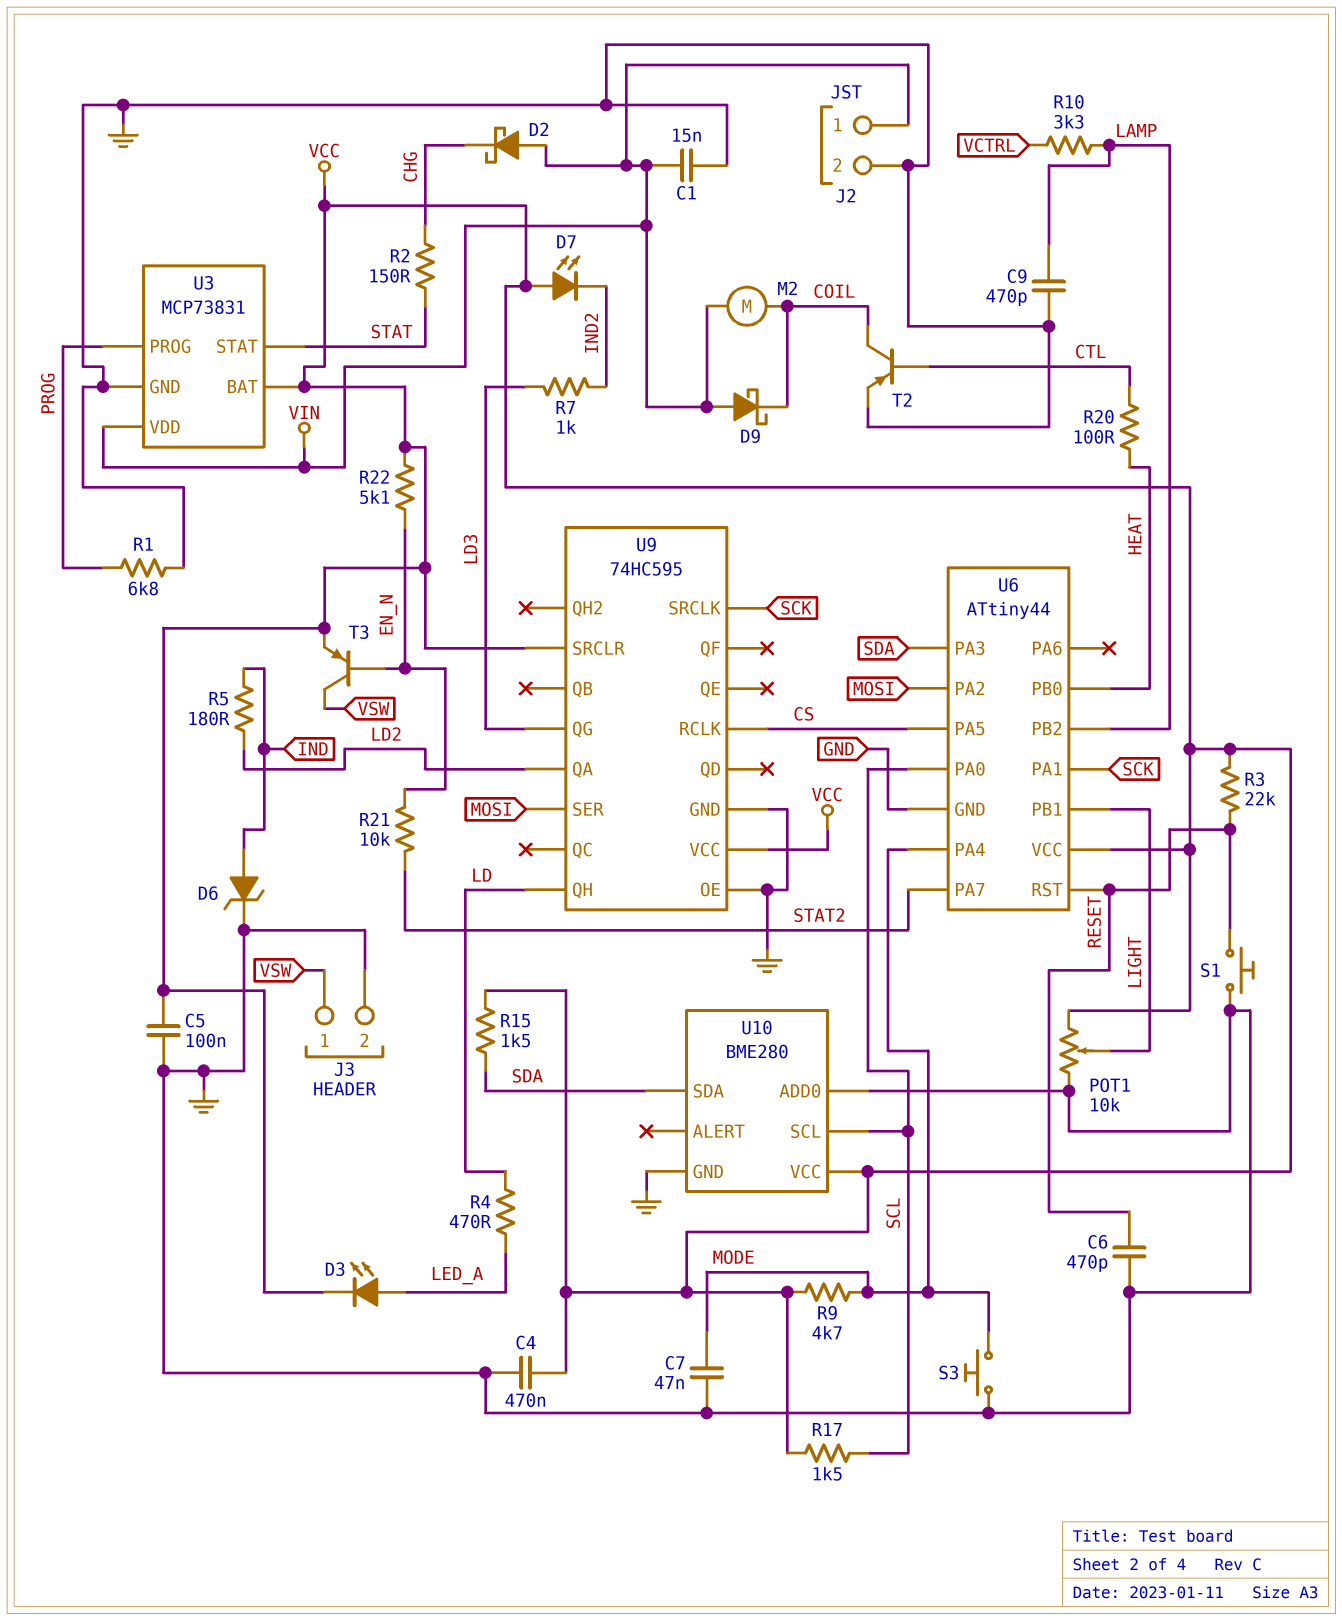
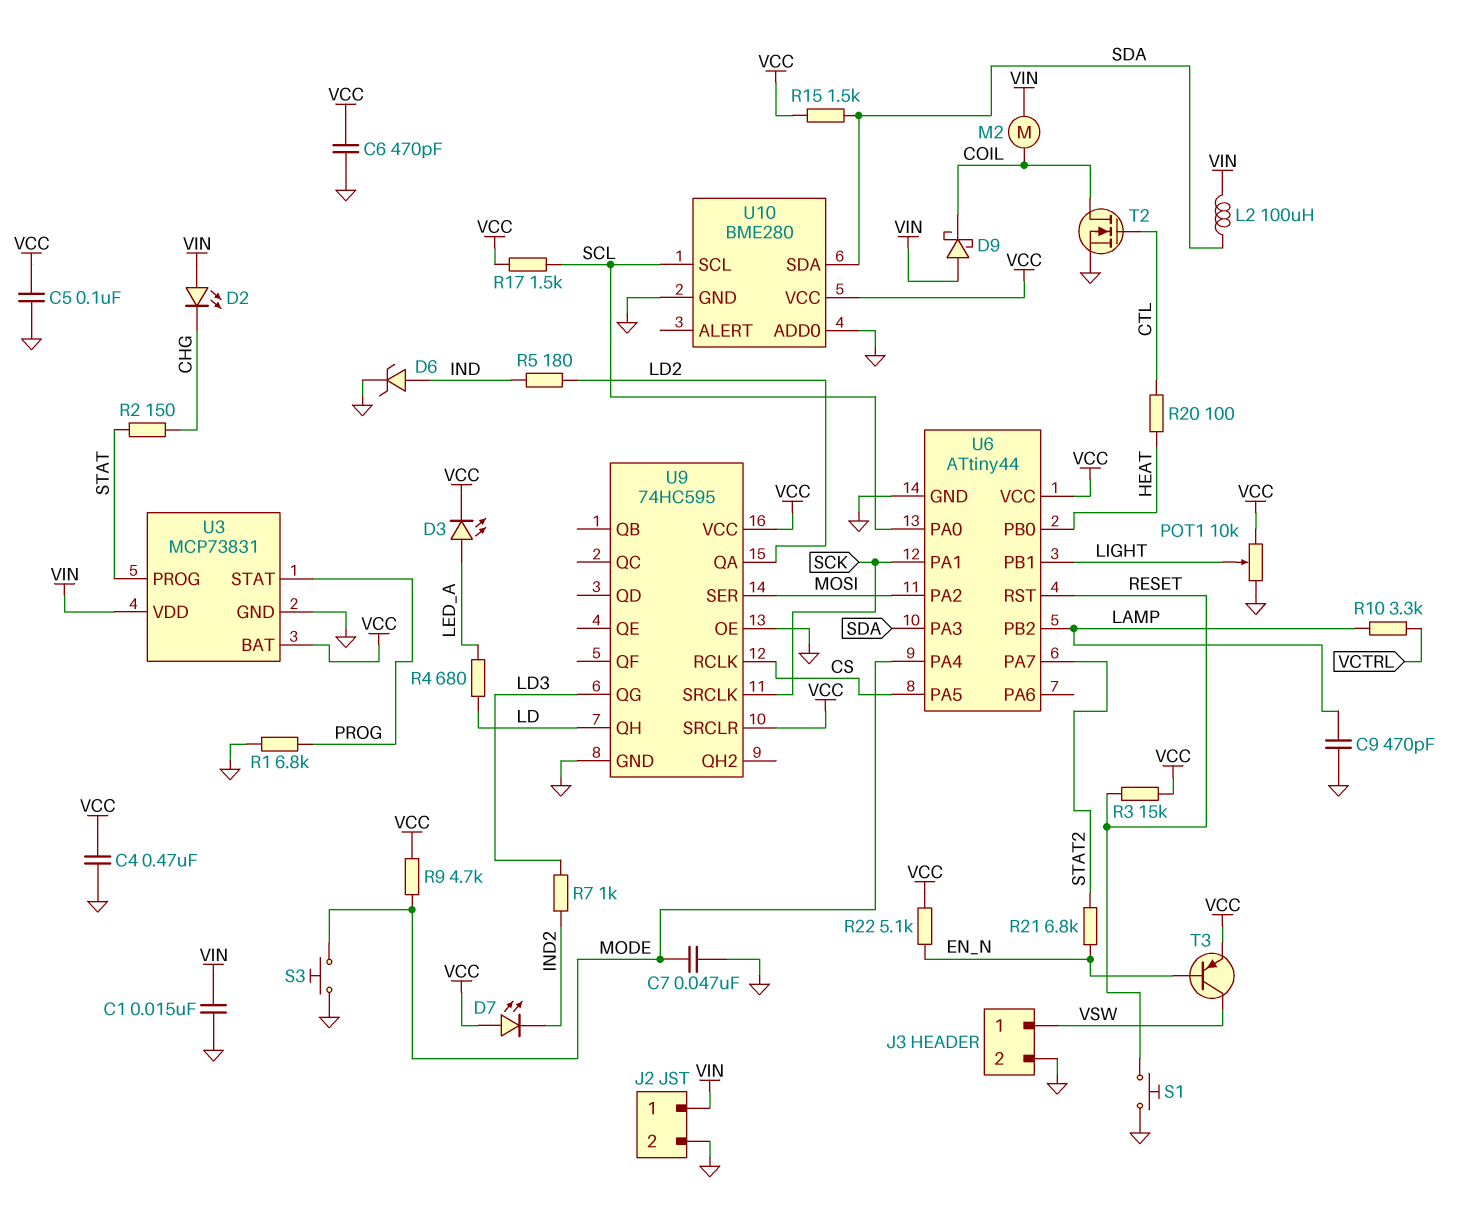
C6: 470pF (GND, RESET) -> 470pF (GND, VCC)
D2: schottky (A VIN, K CHG) -> LED (A VIN, K CHG)
L2: none -> 100uH (SDA, VIN)
R3: 22k (RESET, VCC) -> 15k (RESET, VCC)
R4: 470 (LD, LED_A) -> 680 (LD, LED_A)
R21: 10k (EN_N, STAT2) -> 6.8k (EN_N, STAT2)
T2: PNP (B CTL, C COIL, E GND) -> NMOS (G CTL, D COIL, S GND)
U3 pin PROG: PROG -> STAT
U3 pin STAT: STAT -> PROG

